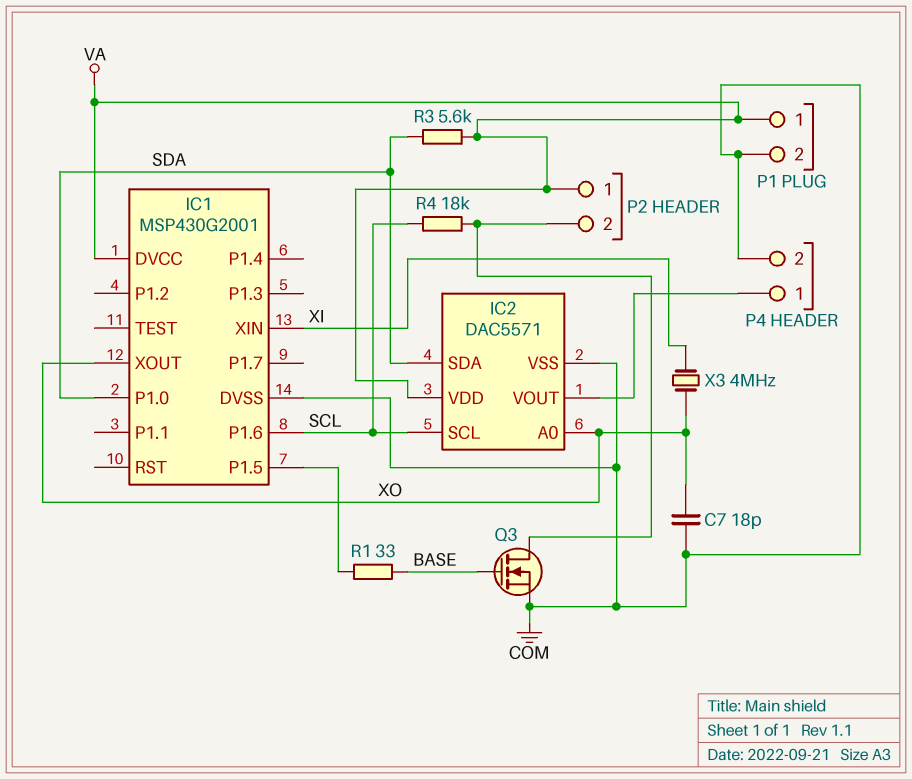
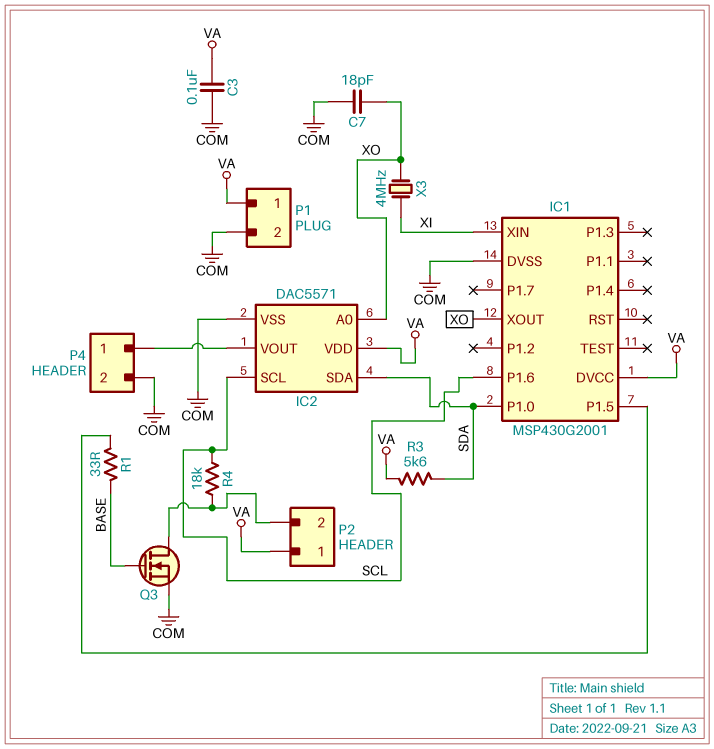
C3: none -> 100nF (COM, VA)

